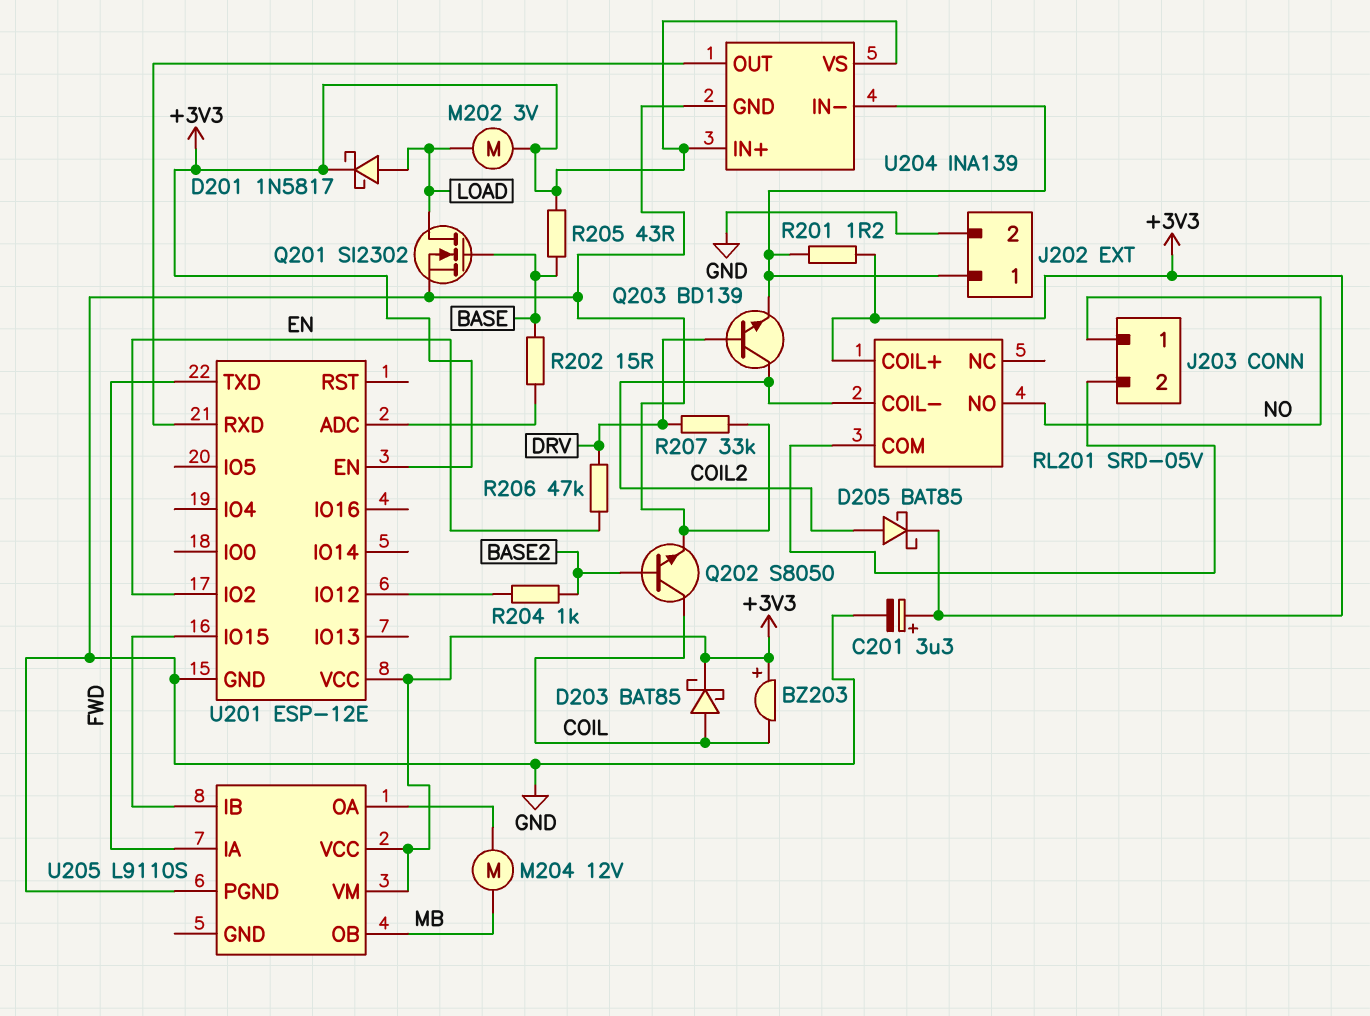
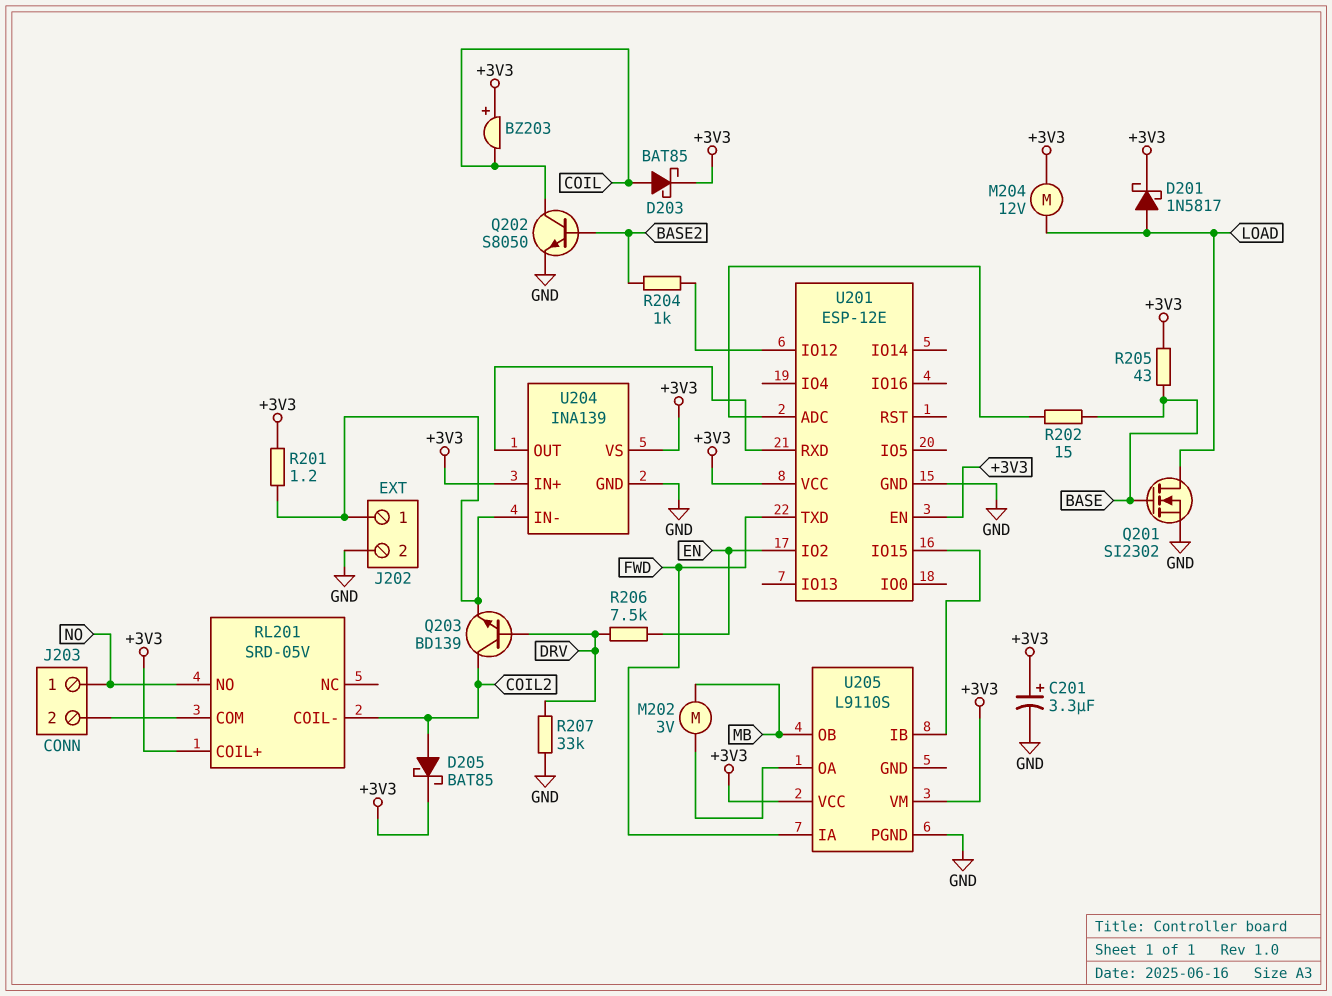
M202: motor 3V (+3V3, LOAD) -> motor 3V (MB, U205/OA)
M204: motor 12V (MB, U205/OA) -> motor 12V (+3V3, LOAD)
R206: 47k (DRV, EN) -> 7.5k (DRV, EN)

